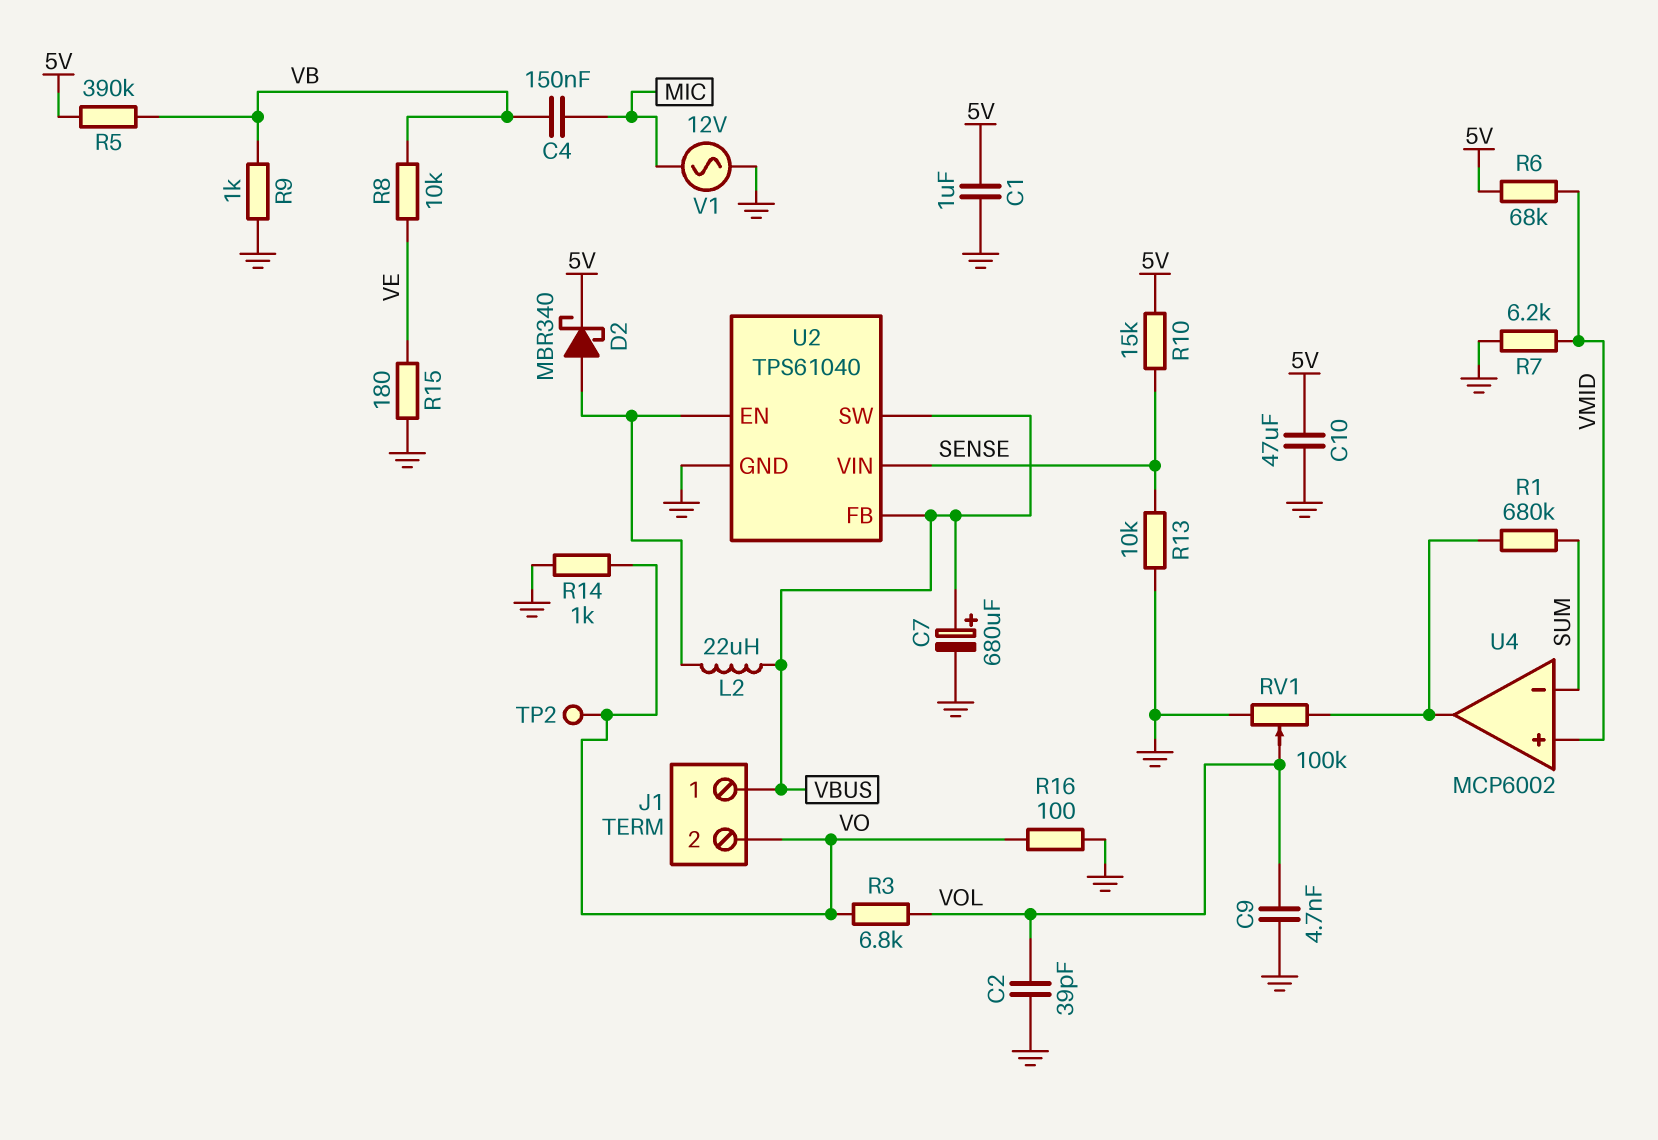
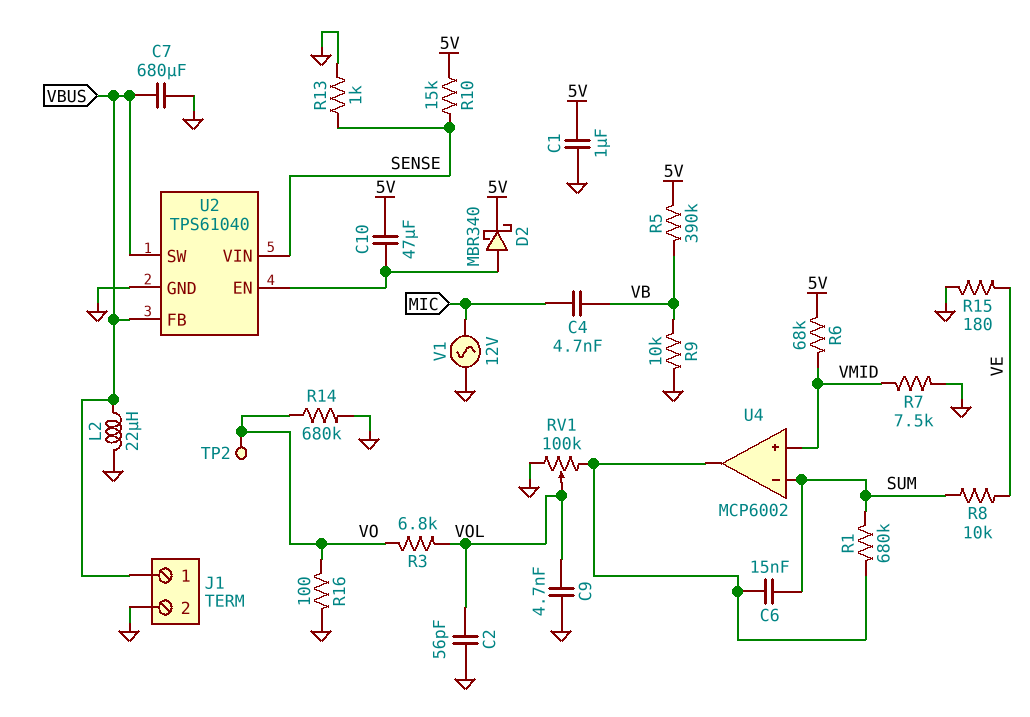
C2: 39pF (GND, VOL) -> 56pF (GND, VOL)
C4: 150nF (MIC, VB) -> 4.7nF (MIC, VB)
C6: none -> 15nF (SUM, U4/out)
C7: 680uF (plus VBUS, minus GND) -> 680uF (GND, VBUS)
C10: 47uF (5V, GND) -> 47uF (5V, U2/EN)
J1 pin 2: VO -> GND
L2: 22uH (U2/EN, VBUS) -> 22uH (GND, VBUS)
R7: 6.2k (GND, VMID) -> 7.5k (GND, VMID)
R8: 10k (VB, VE) -> 10k (SUM, VE)
R9: 1k (GND, VB) -> 10k (GND, VB)
R13: 10k (GND, SENSE) -> 1k (GND, SENSE)
R14: 1k (GND, VO) -> 680k (GND, VO)

